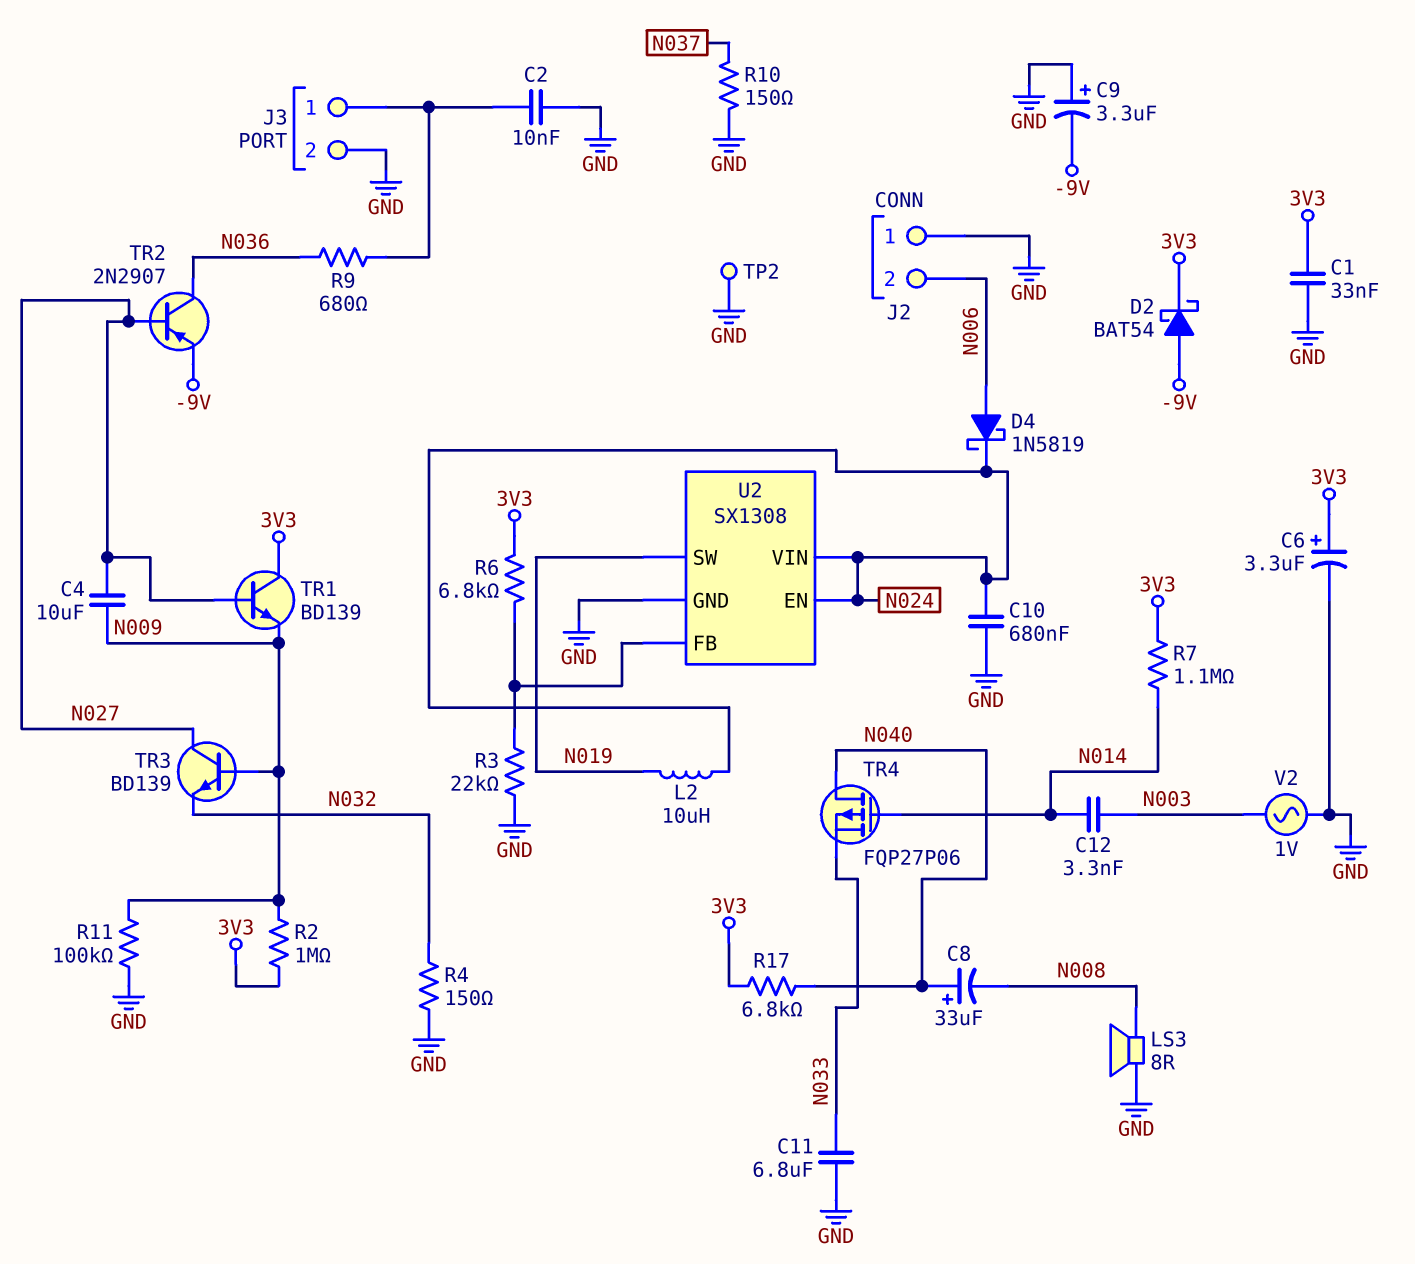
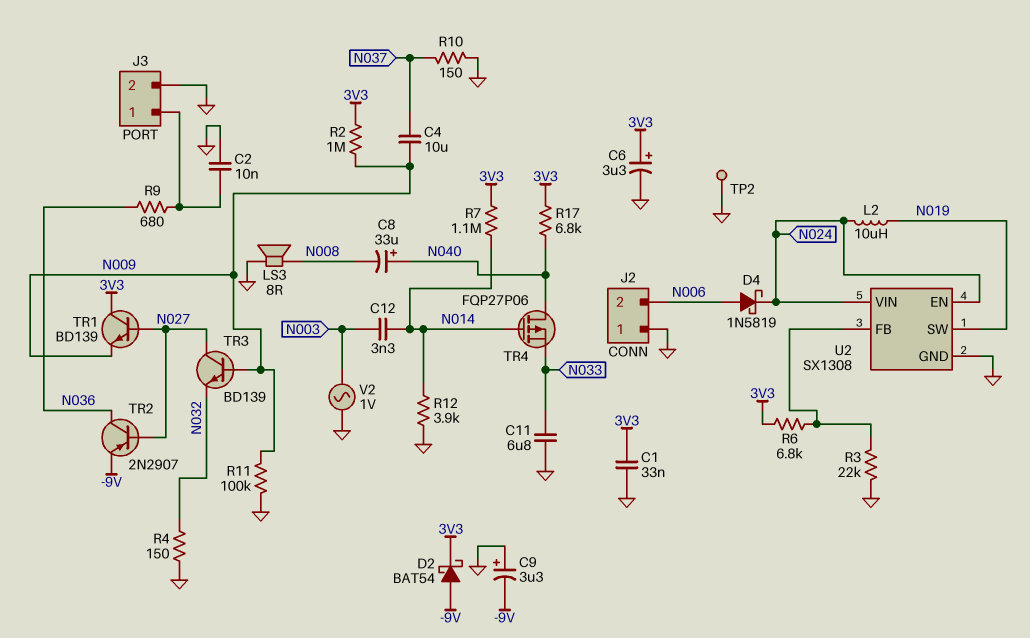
C4: 10uF (N009, N027) -> 10uF (N009, N037)
C10: 680nF (GND, N024) -> none
R12: none -> 3.9k (GND, N014)

